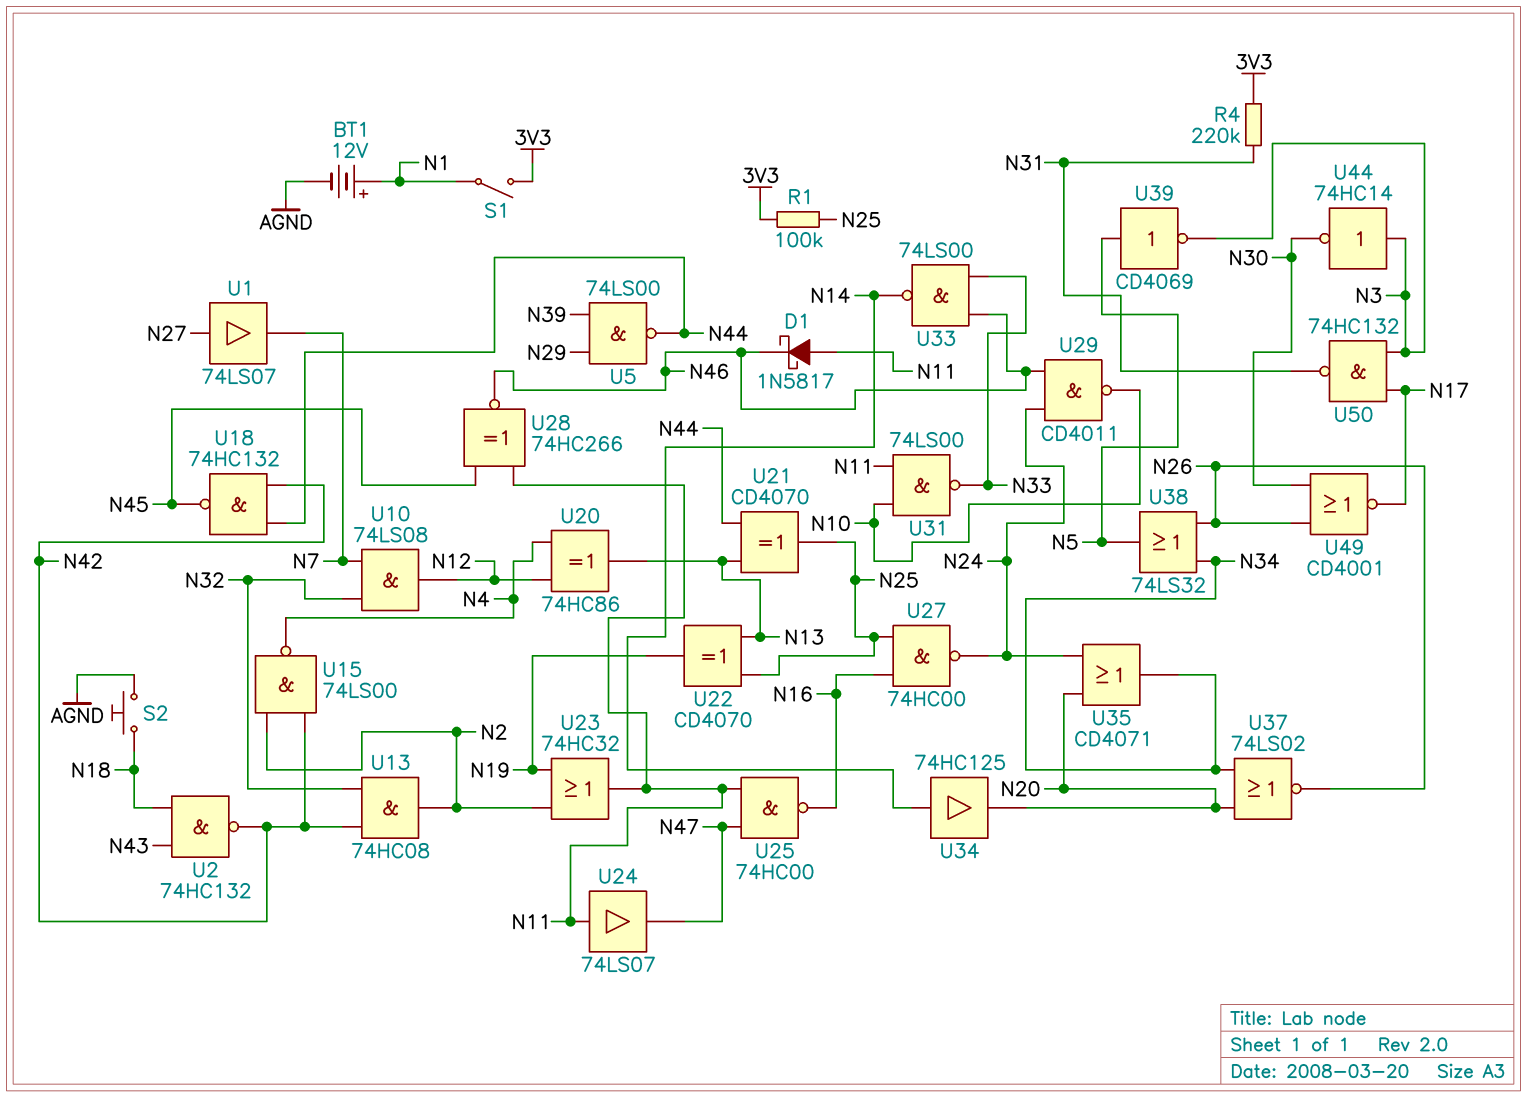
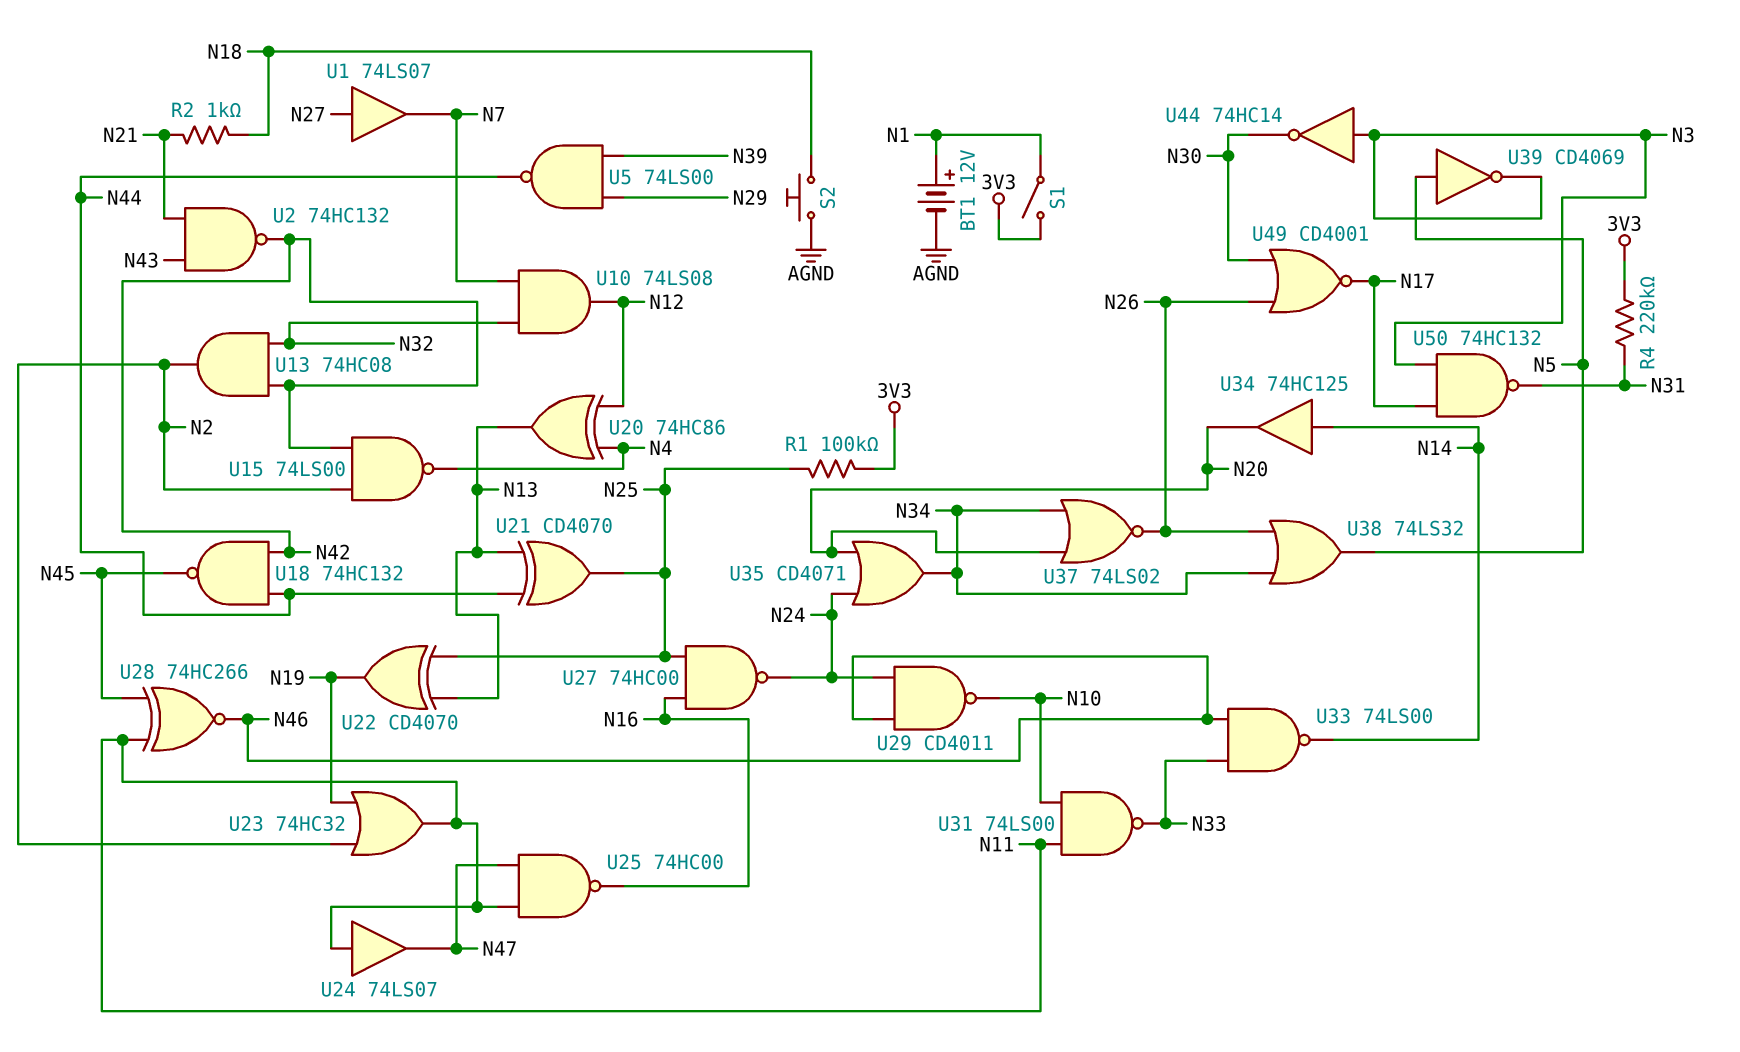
D1: schottky 1N5817 (A N11, K N46) -> none
R2: none -> 1k (N18, N21)
U2: NAND 74HC132 (in N18, in N43, out N42) -> NAND 74HC132 (in N21, in N43, out N42)

